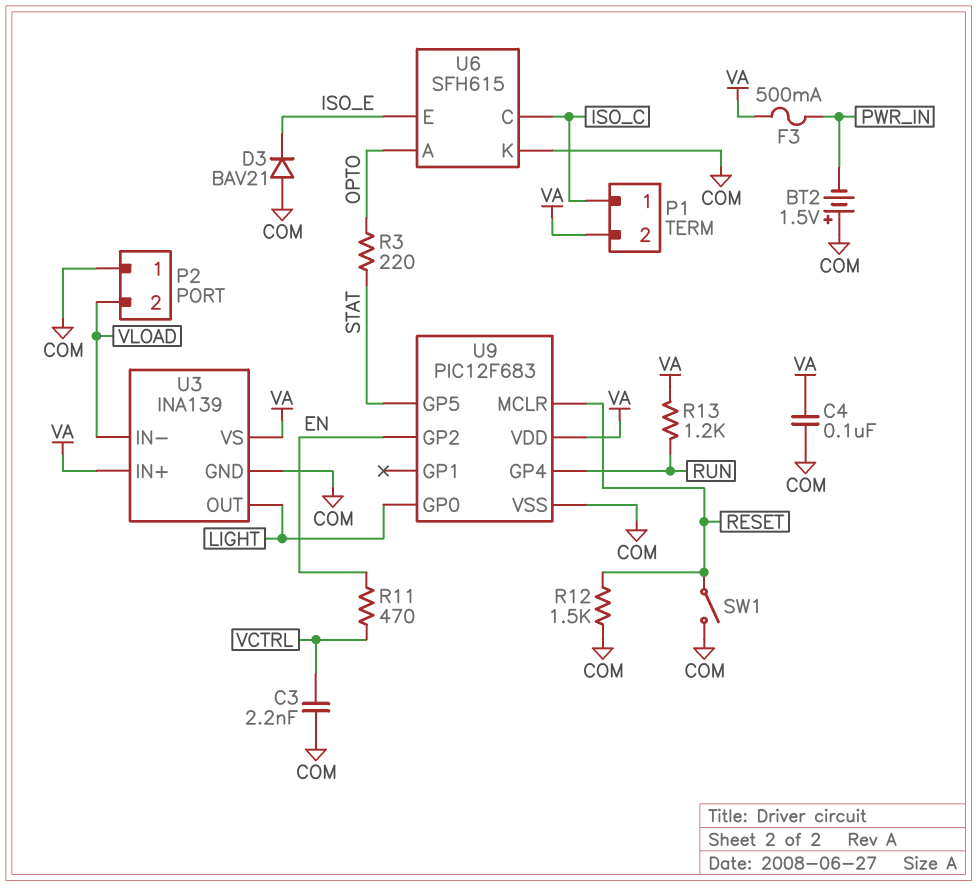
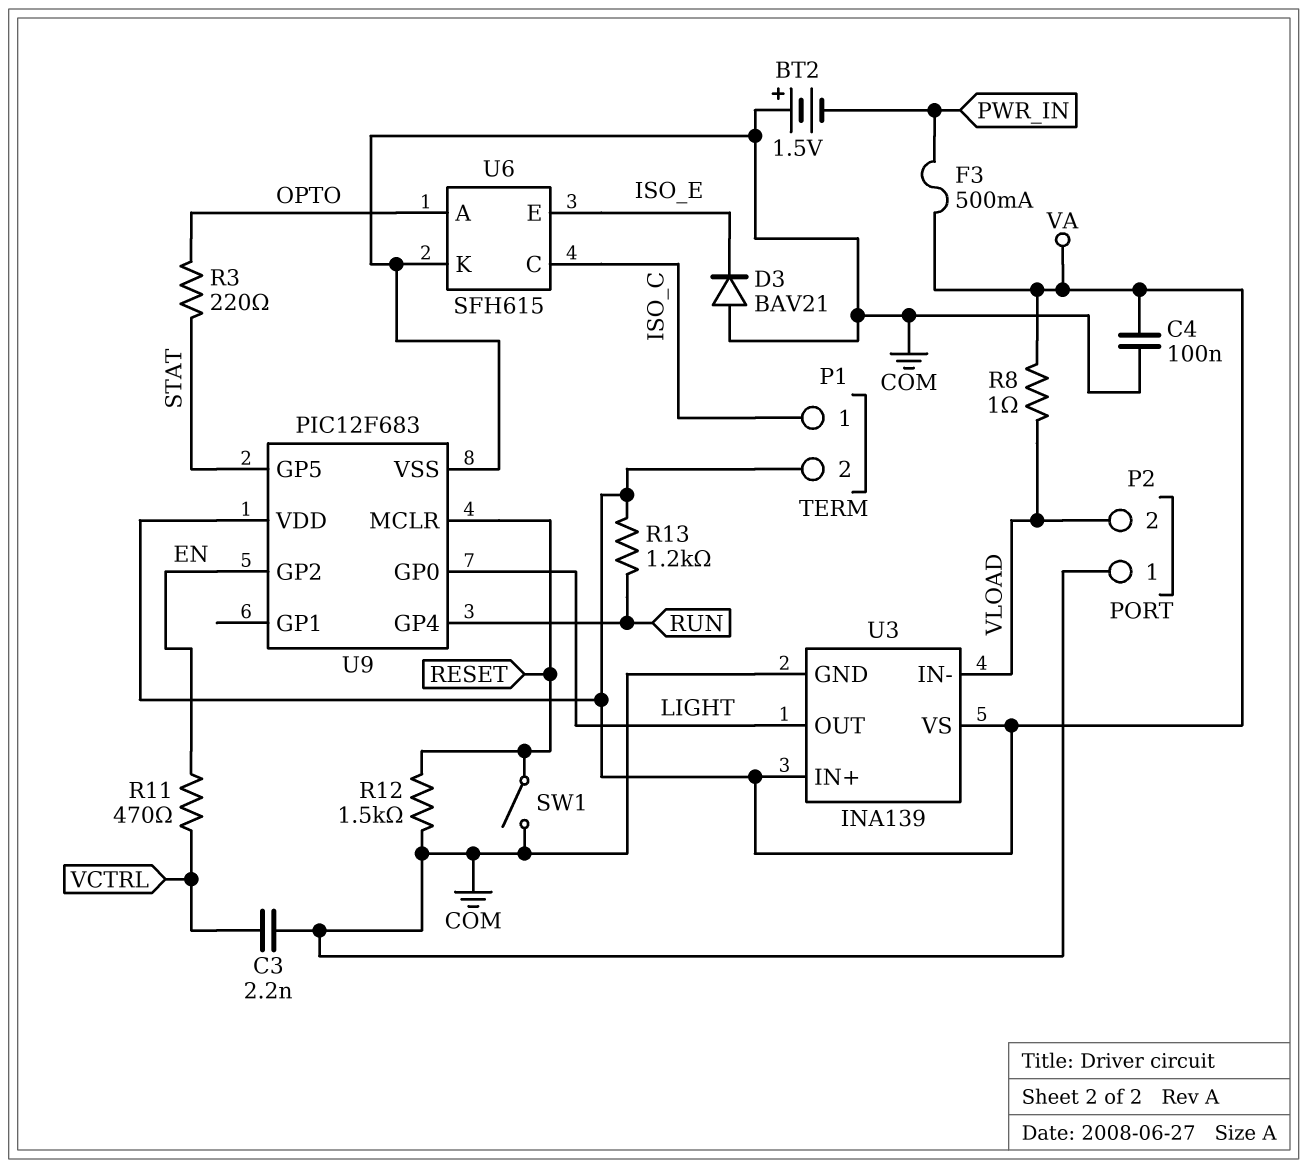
R8: none -> 1 (VA, VLOAD)

